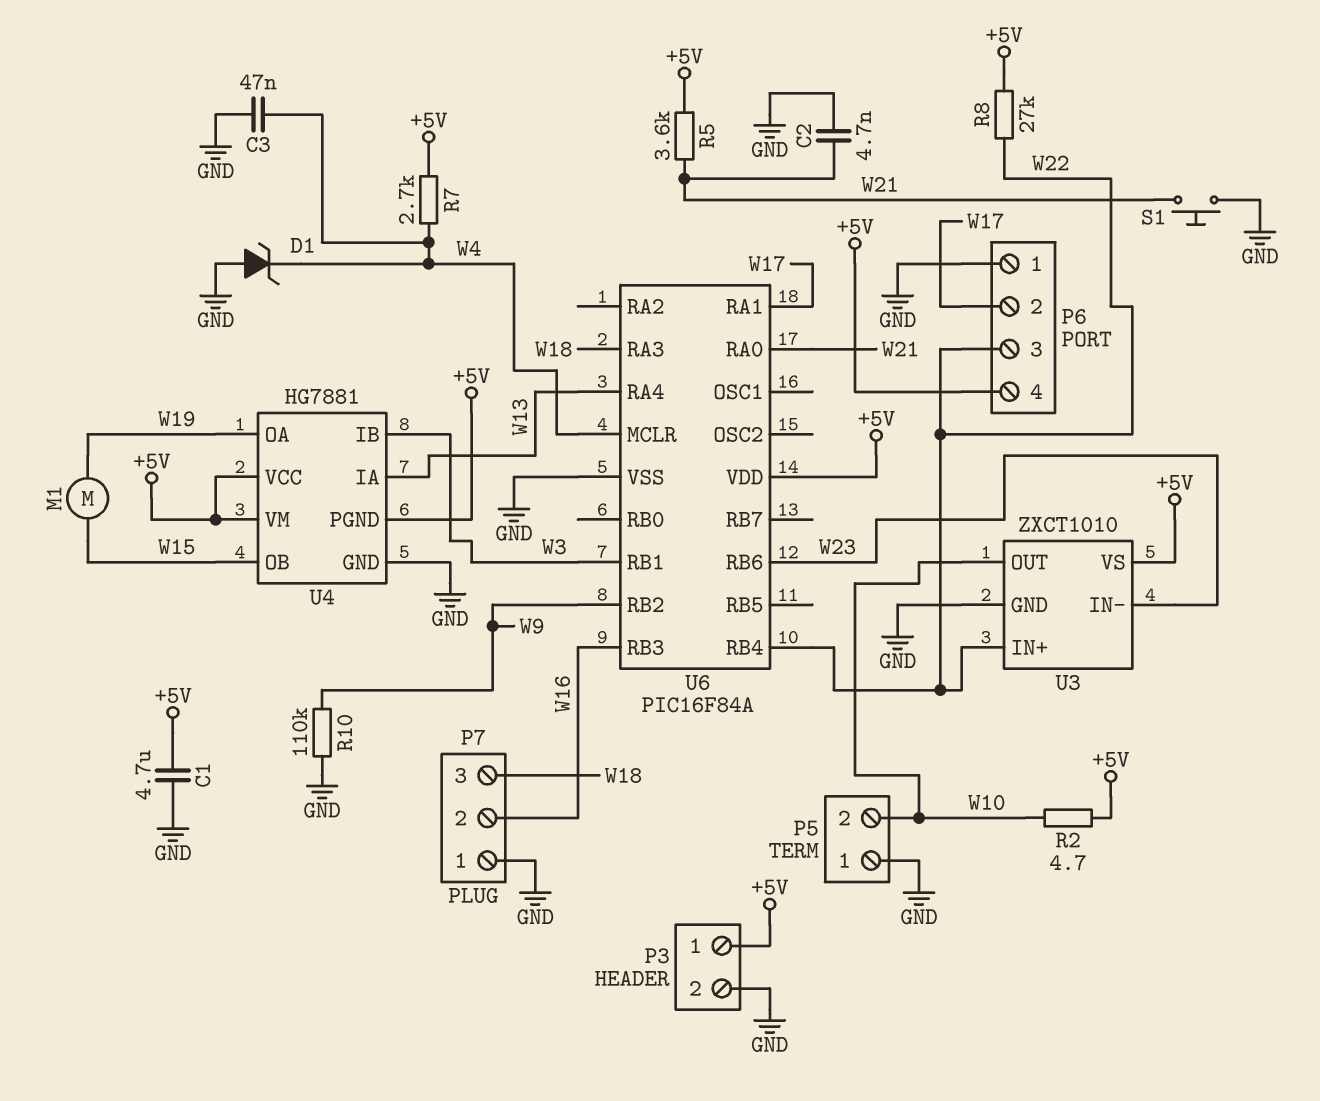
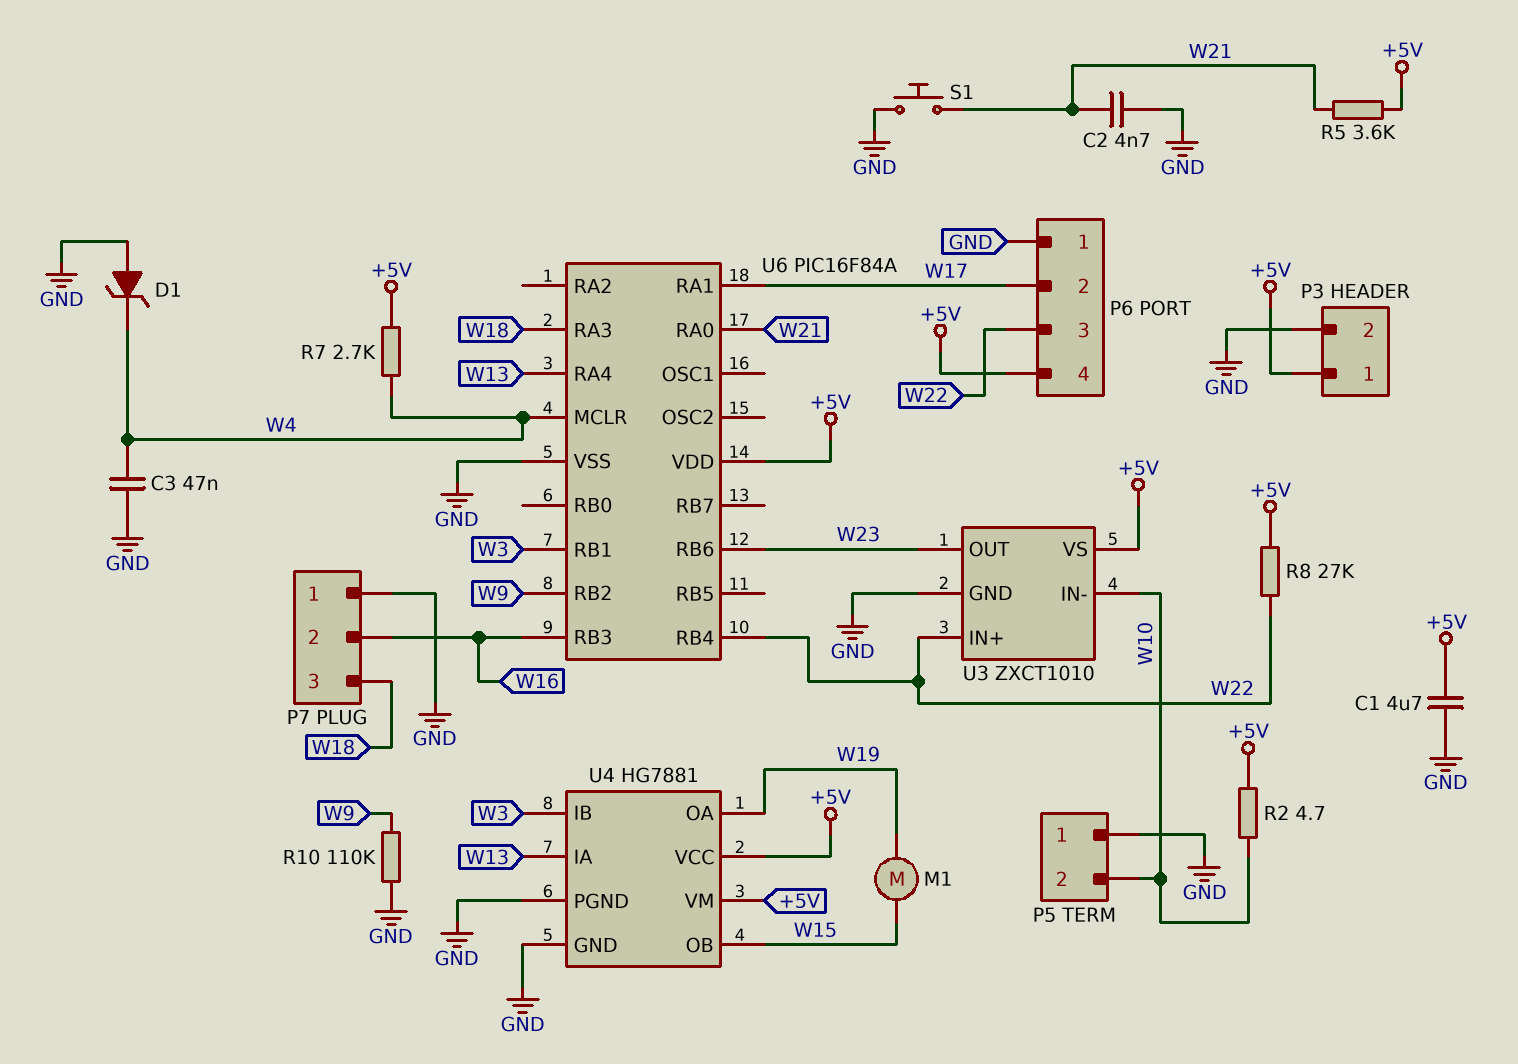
U3 pin IN-: W23 -> W10
U3 pin OUT: W10 -> W23
U4 pin PGND: +5V -> GND

